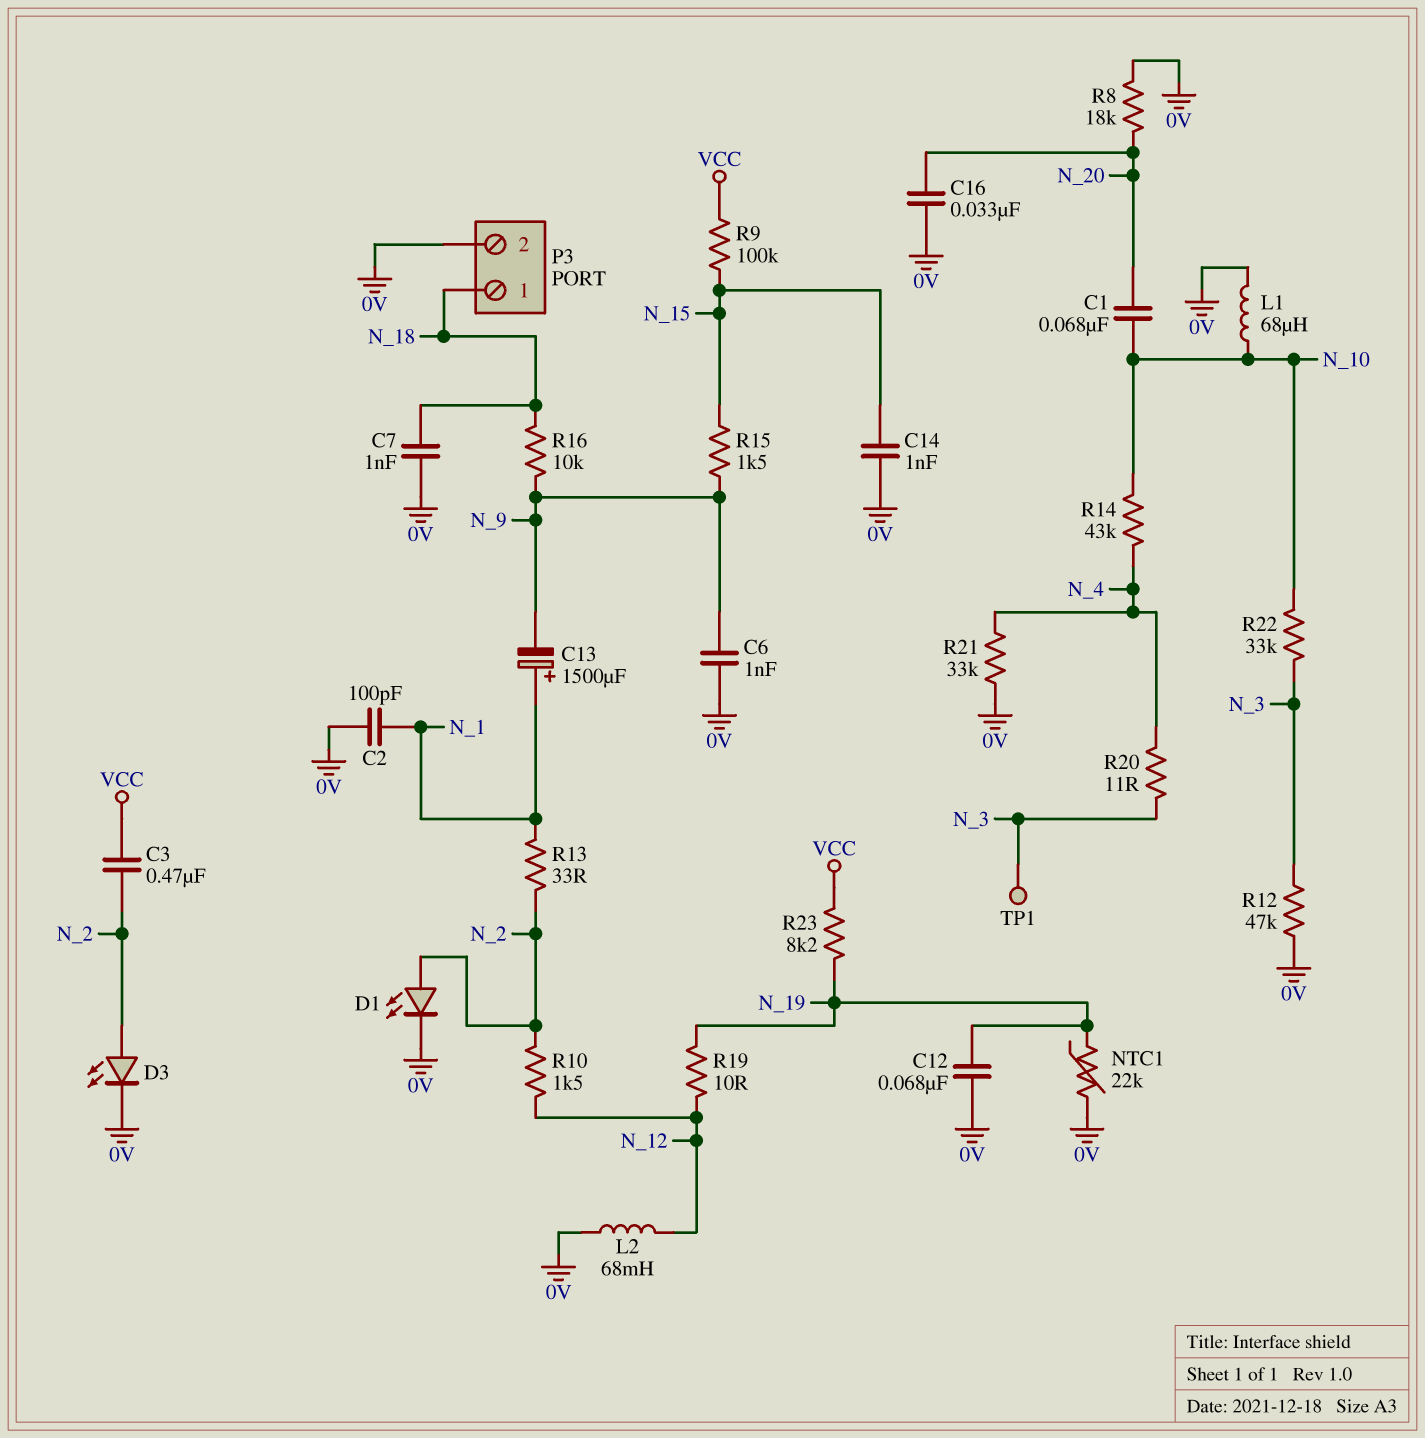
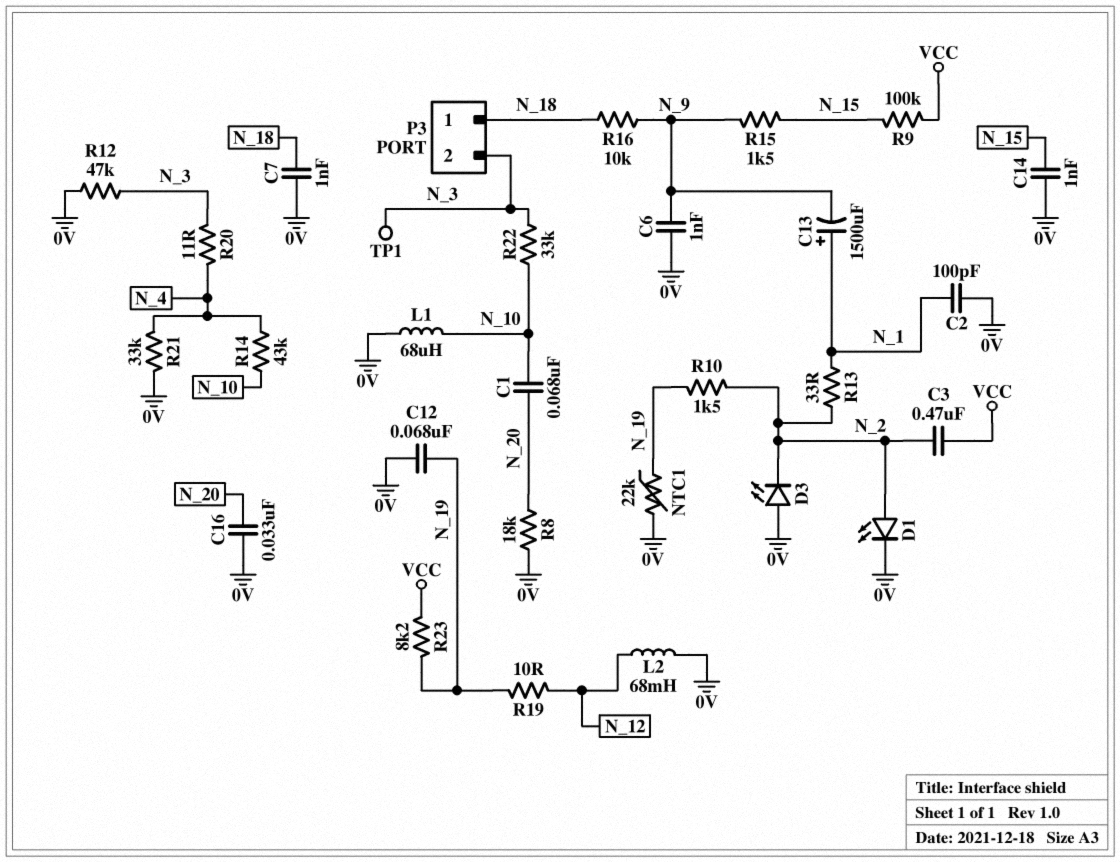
D3: LED (A N_2, K 0V) -> LED (A 0V, K N_2)
P3 pin 2: 0V -> N_3
R10: 1.5k (N_2, N_12) -> 1.5k (N_2, N_19)

